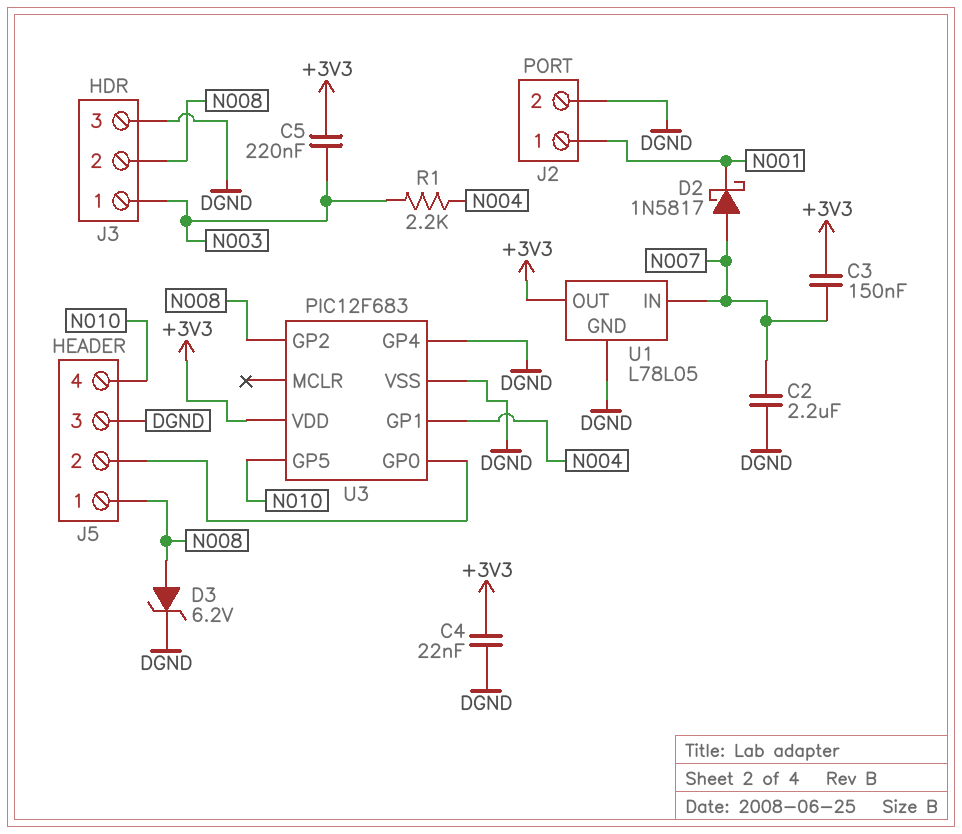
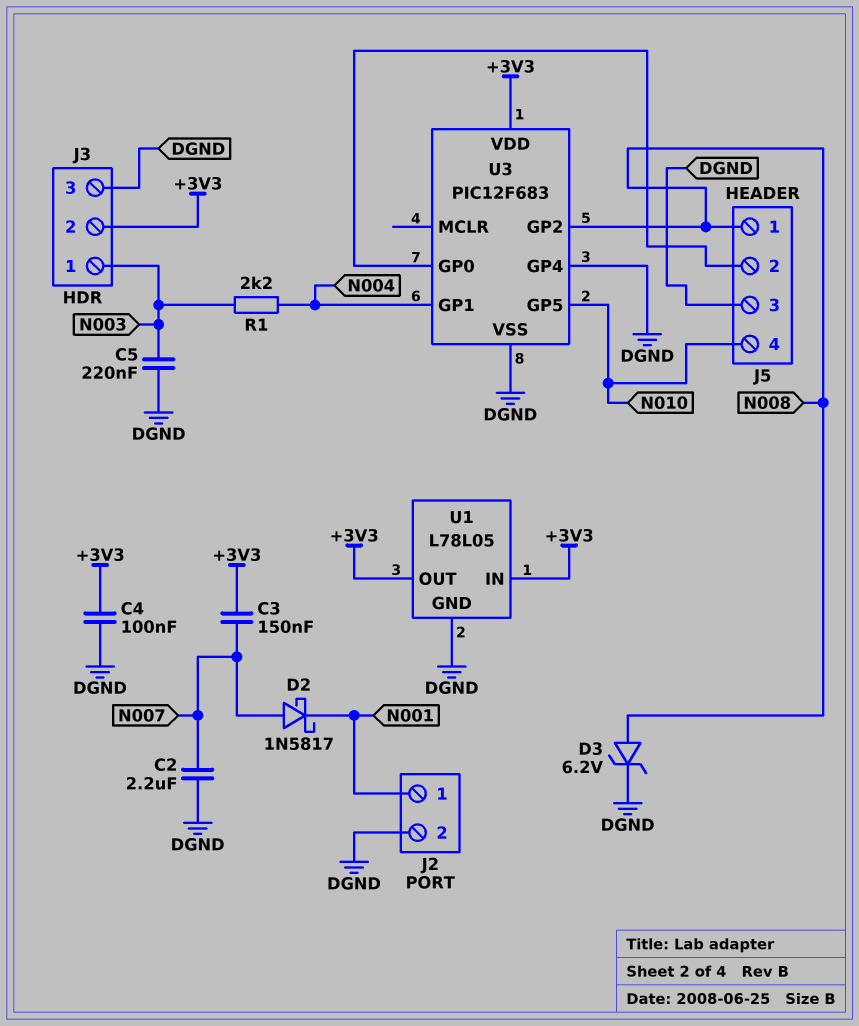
C4: 22nF (+3V3, DGND) -> 100nF (+3V3, DGND)
C5: 220nF (+3V3, N003) -> 220nF (DGND, N003)
J3 pin 2: N008 -> +3V3
U1 pin IN: N007 -> +3V3

